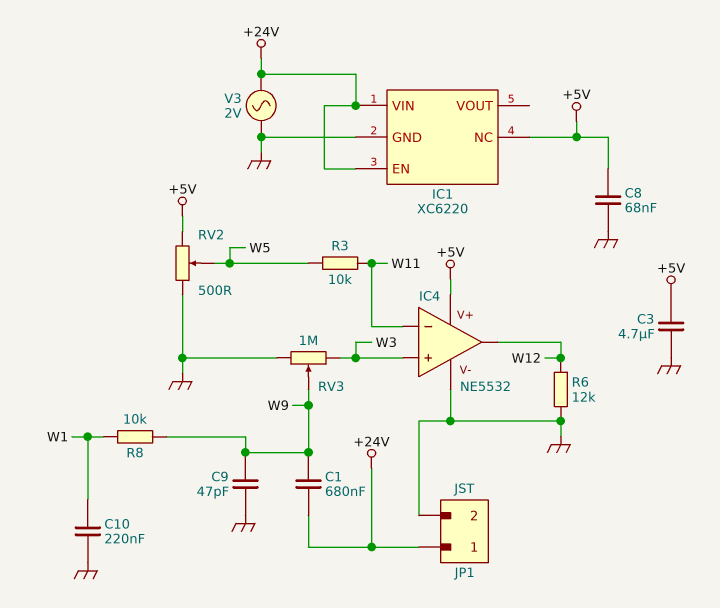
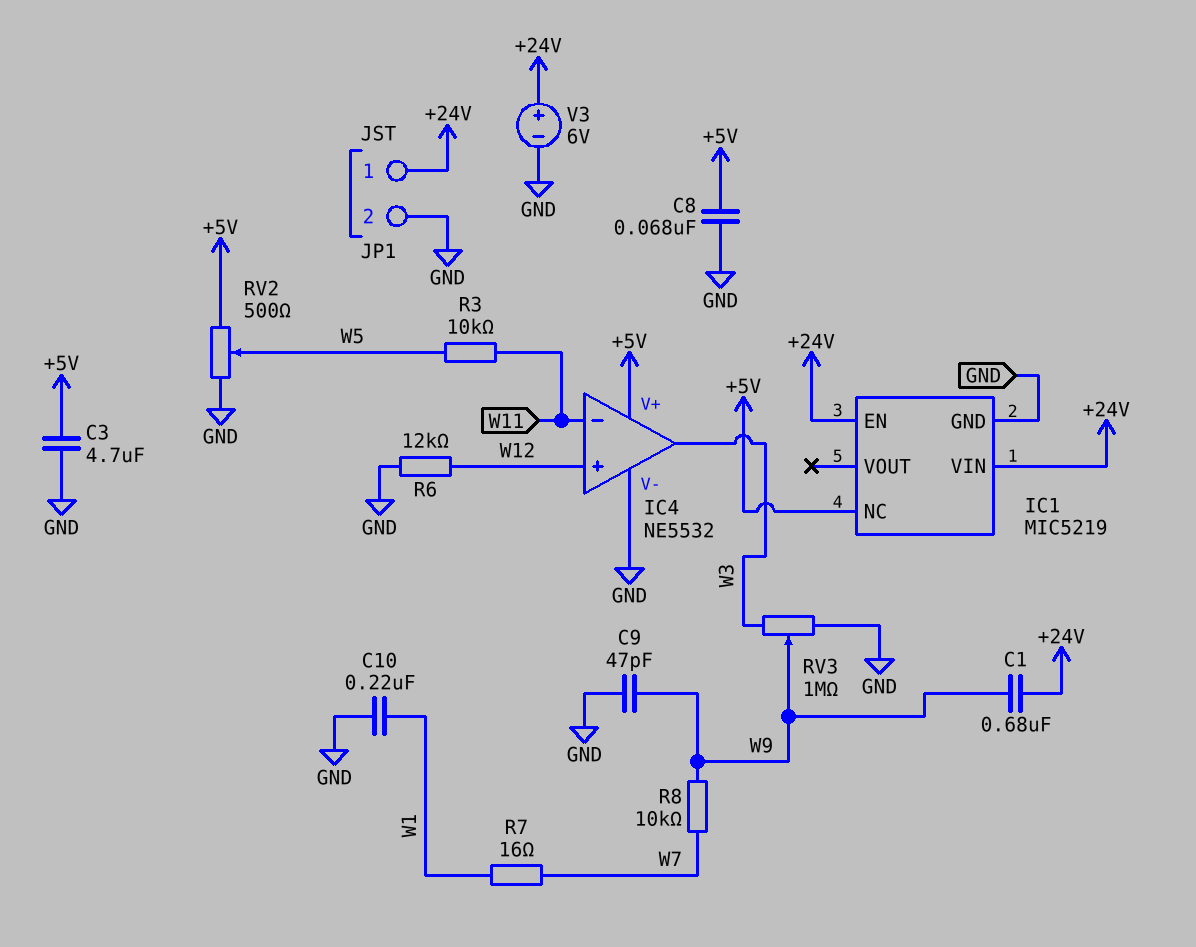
IC1: XC6220 -> MIC5219
IC4 pin in+: W3 -> W12
IC4 pin out: W12 -> W3
R7: none -> 16 (W1, W7)
R8: 10k (W1, W9) -> 10k (W7, W9)
V3: AC 2V (+24V, GND) -> 6V (plus +24V, minus GND)

